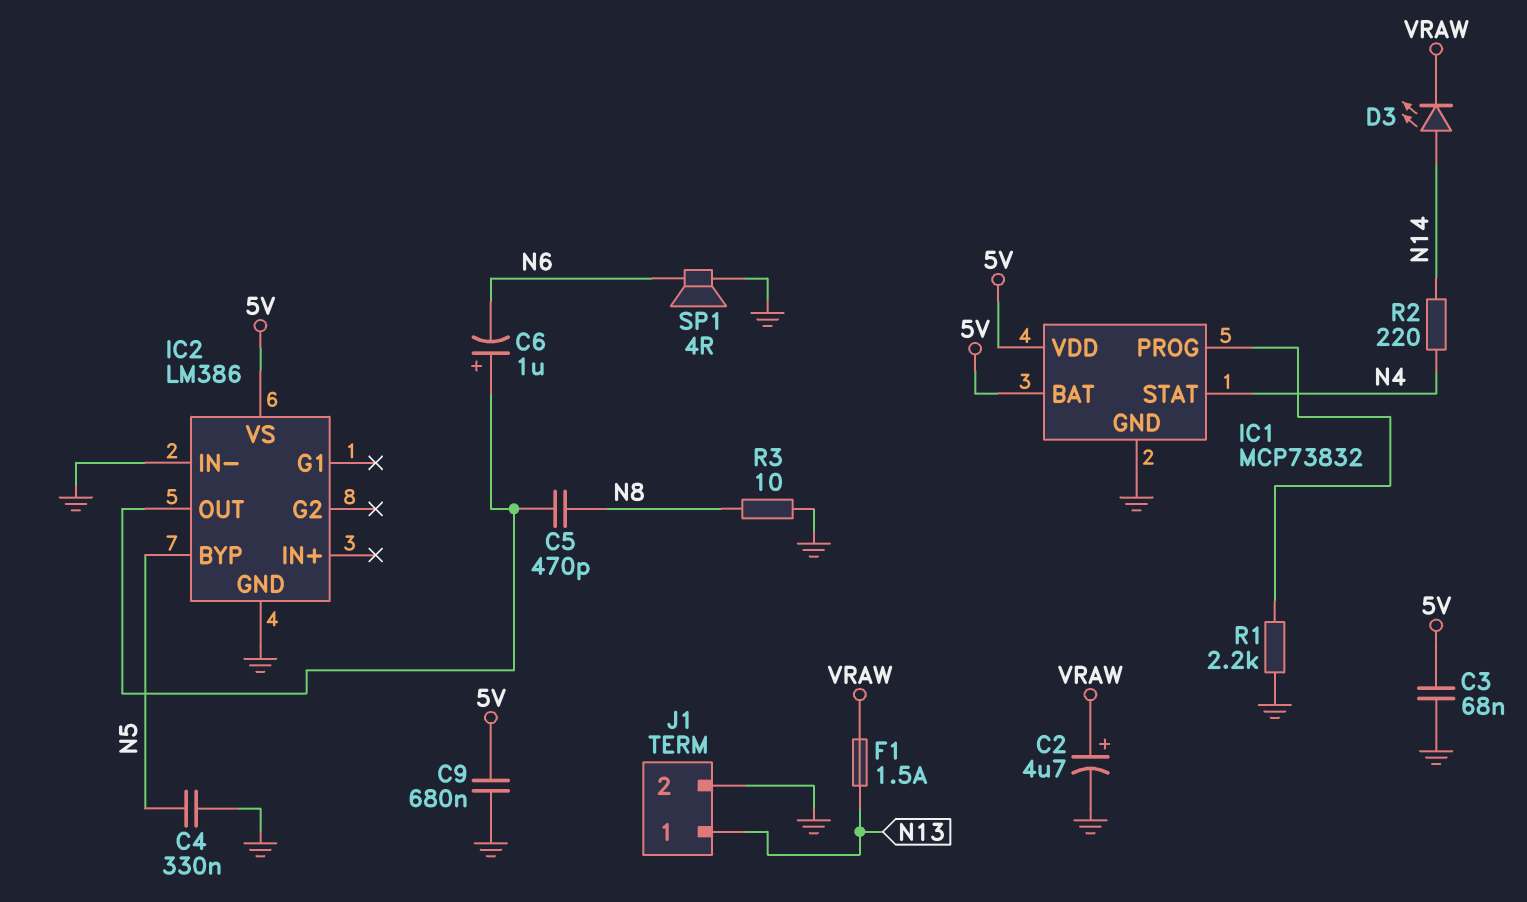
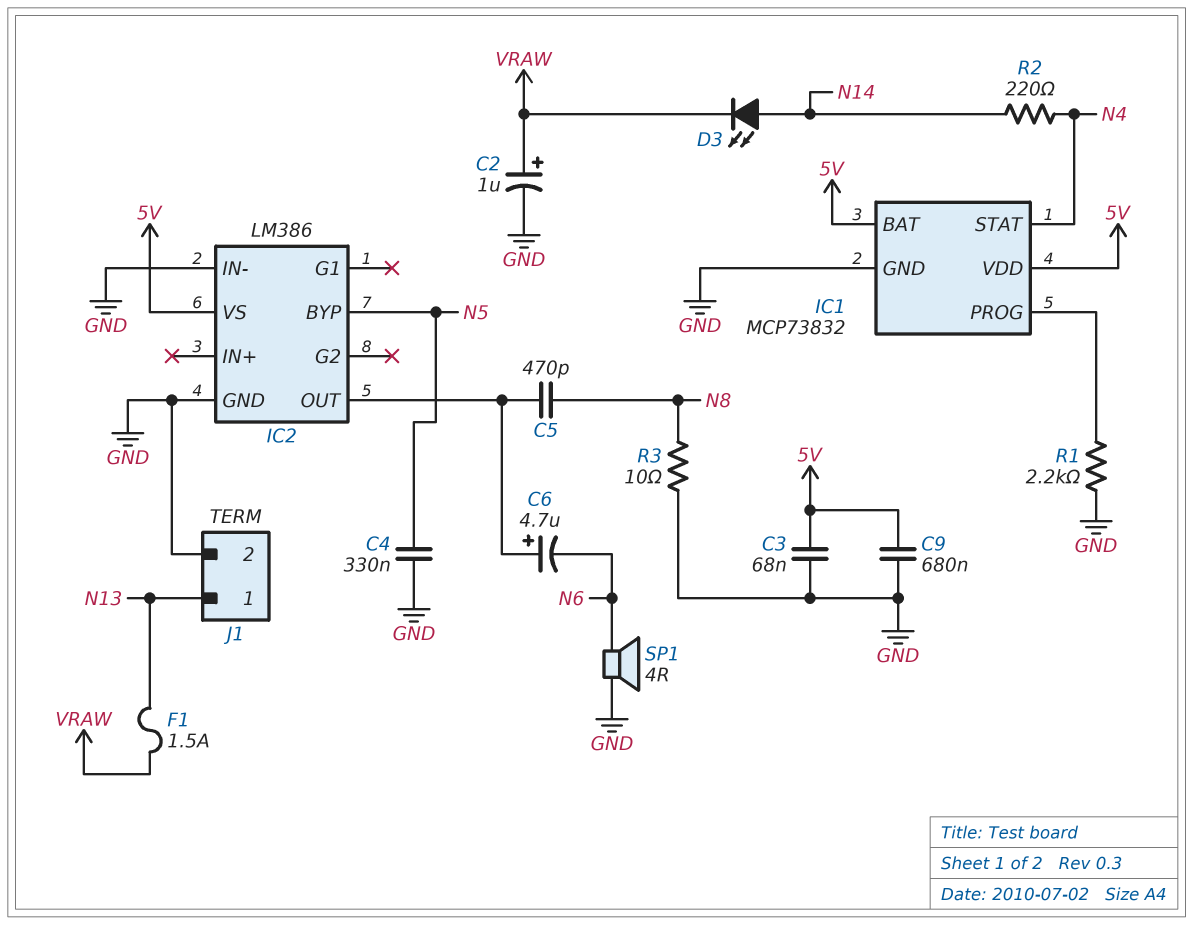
C2: 4.7uF (plus VRAW, minus GND) -> 1uF (plus VRAW, minus GND)
C6: 1uF (plus IC2/OUT, minus N6) -> 4.7uF (plus IC2/OUT, minus N6)

